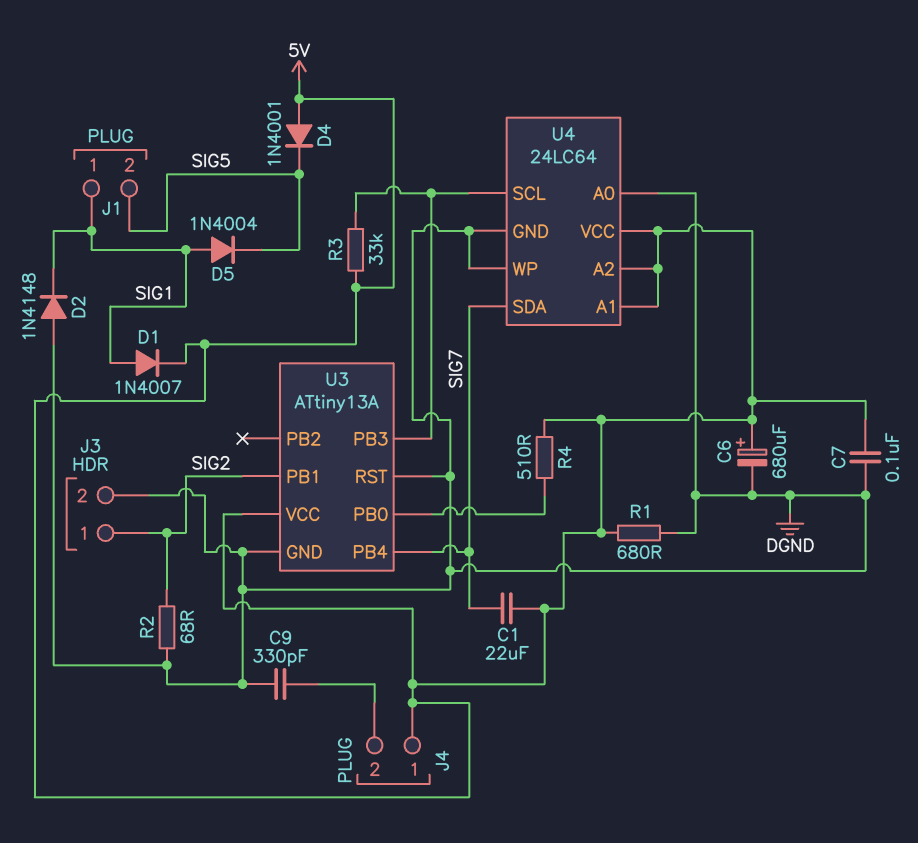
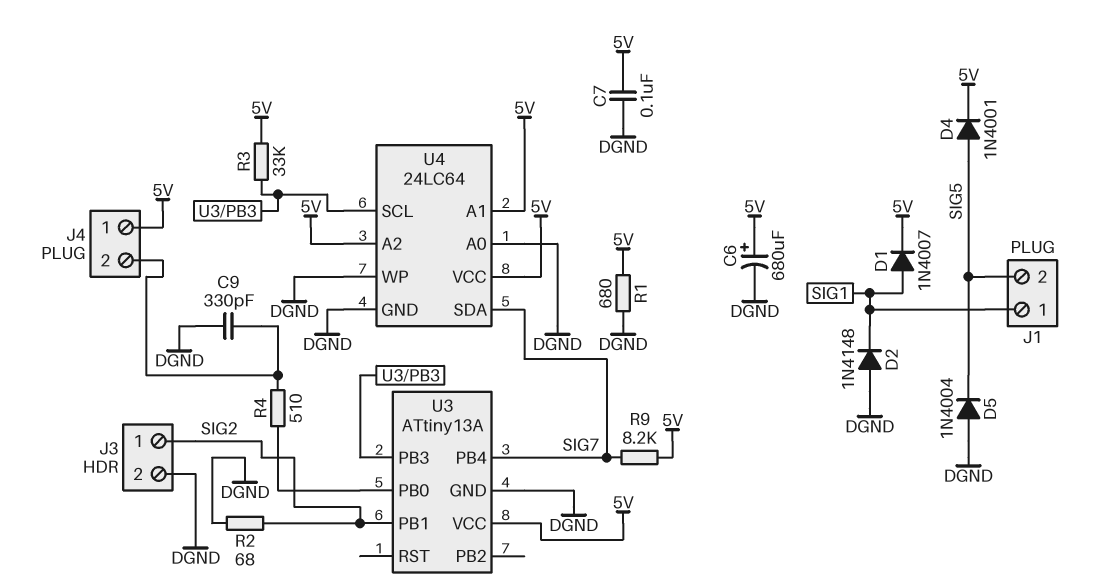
C1: 22uF (5V, SIG7) -> none
D4: diode 1N4001 (A 5V, K SIG5) -> diode 1N4001 (A SIG5, K 5V)
D5: diode 1N4004 (A SIG1, K SIG5) -> diode 1N4004 (A DGND, K SIG5)
R4: 510 (5V, U3/PB0) -> 510 (J4/2, U3/PB0)
R9: none -> 8.2k (5V, SIG7)
U3 pin RST: DGND -> none

